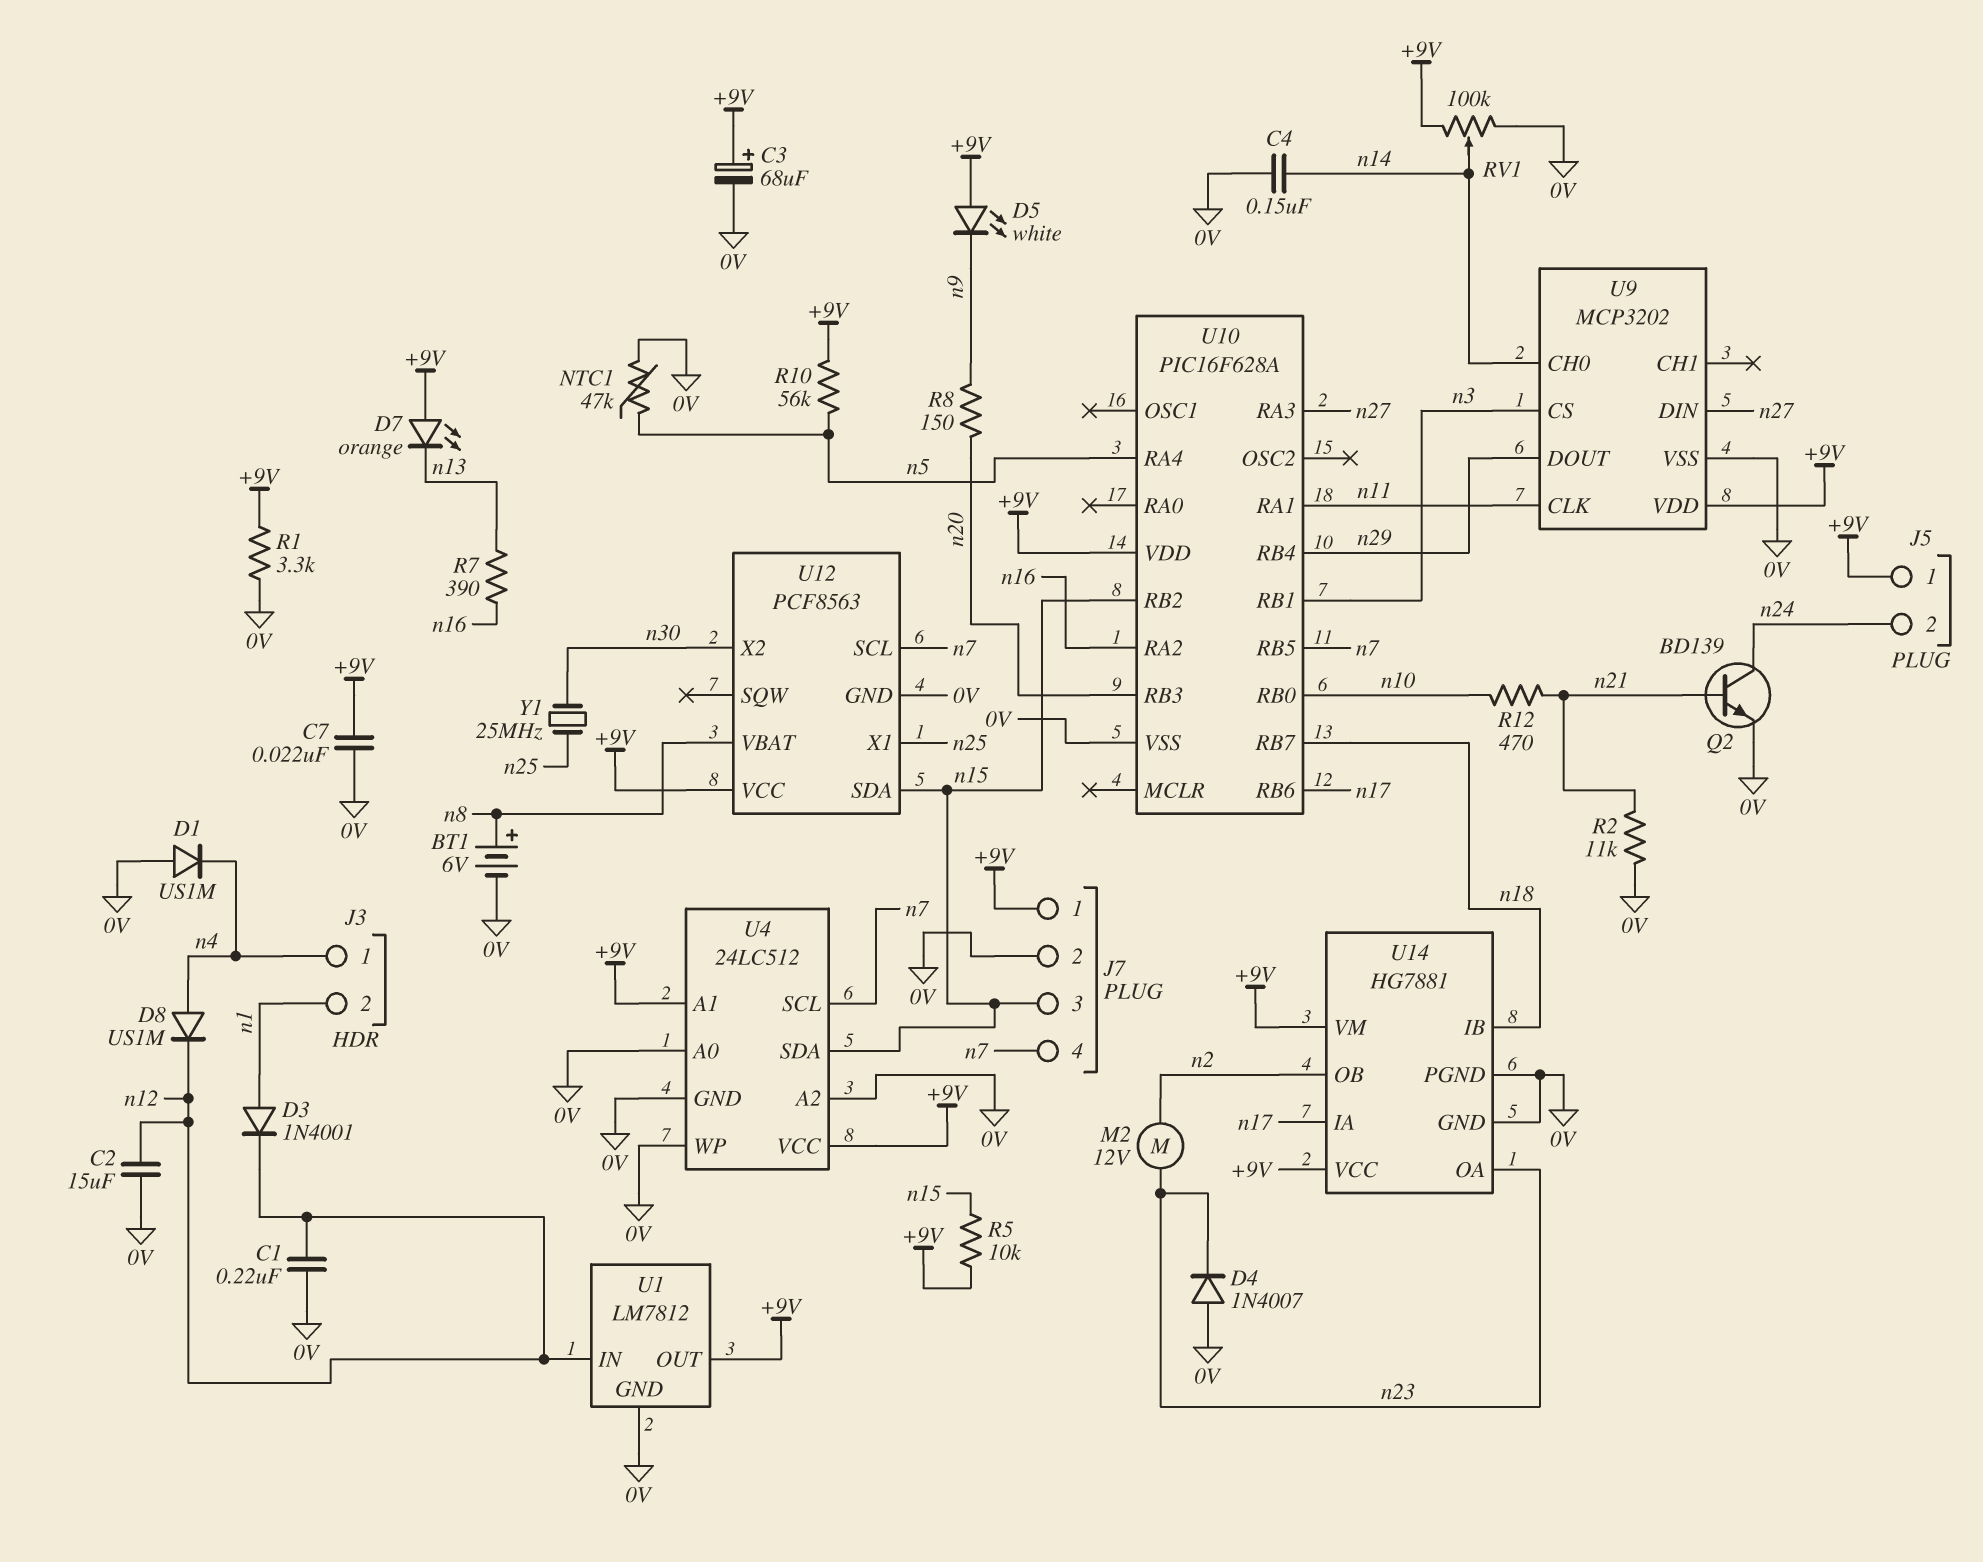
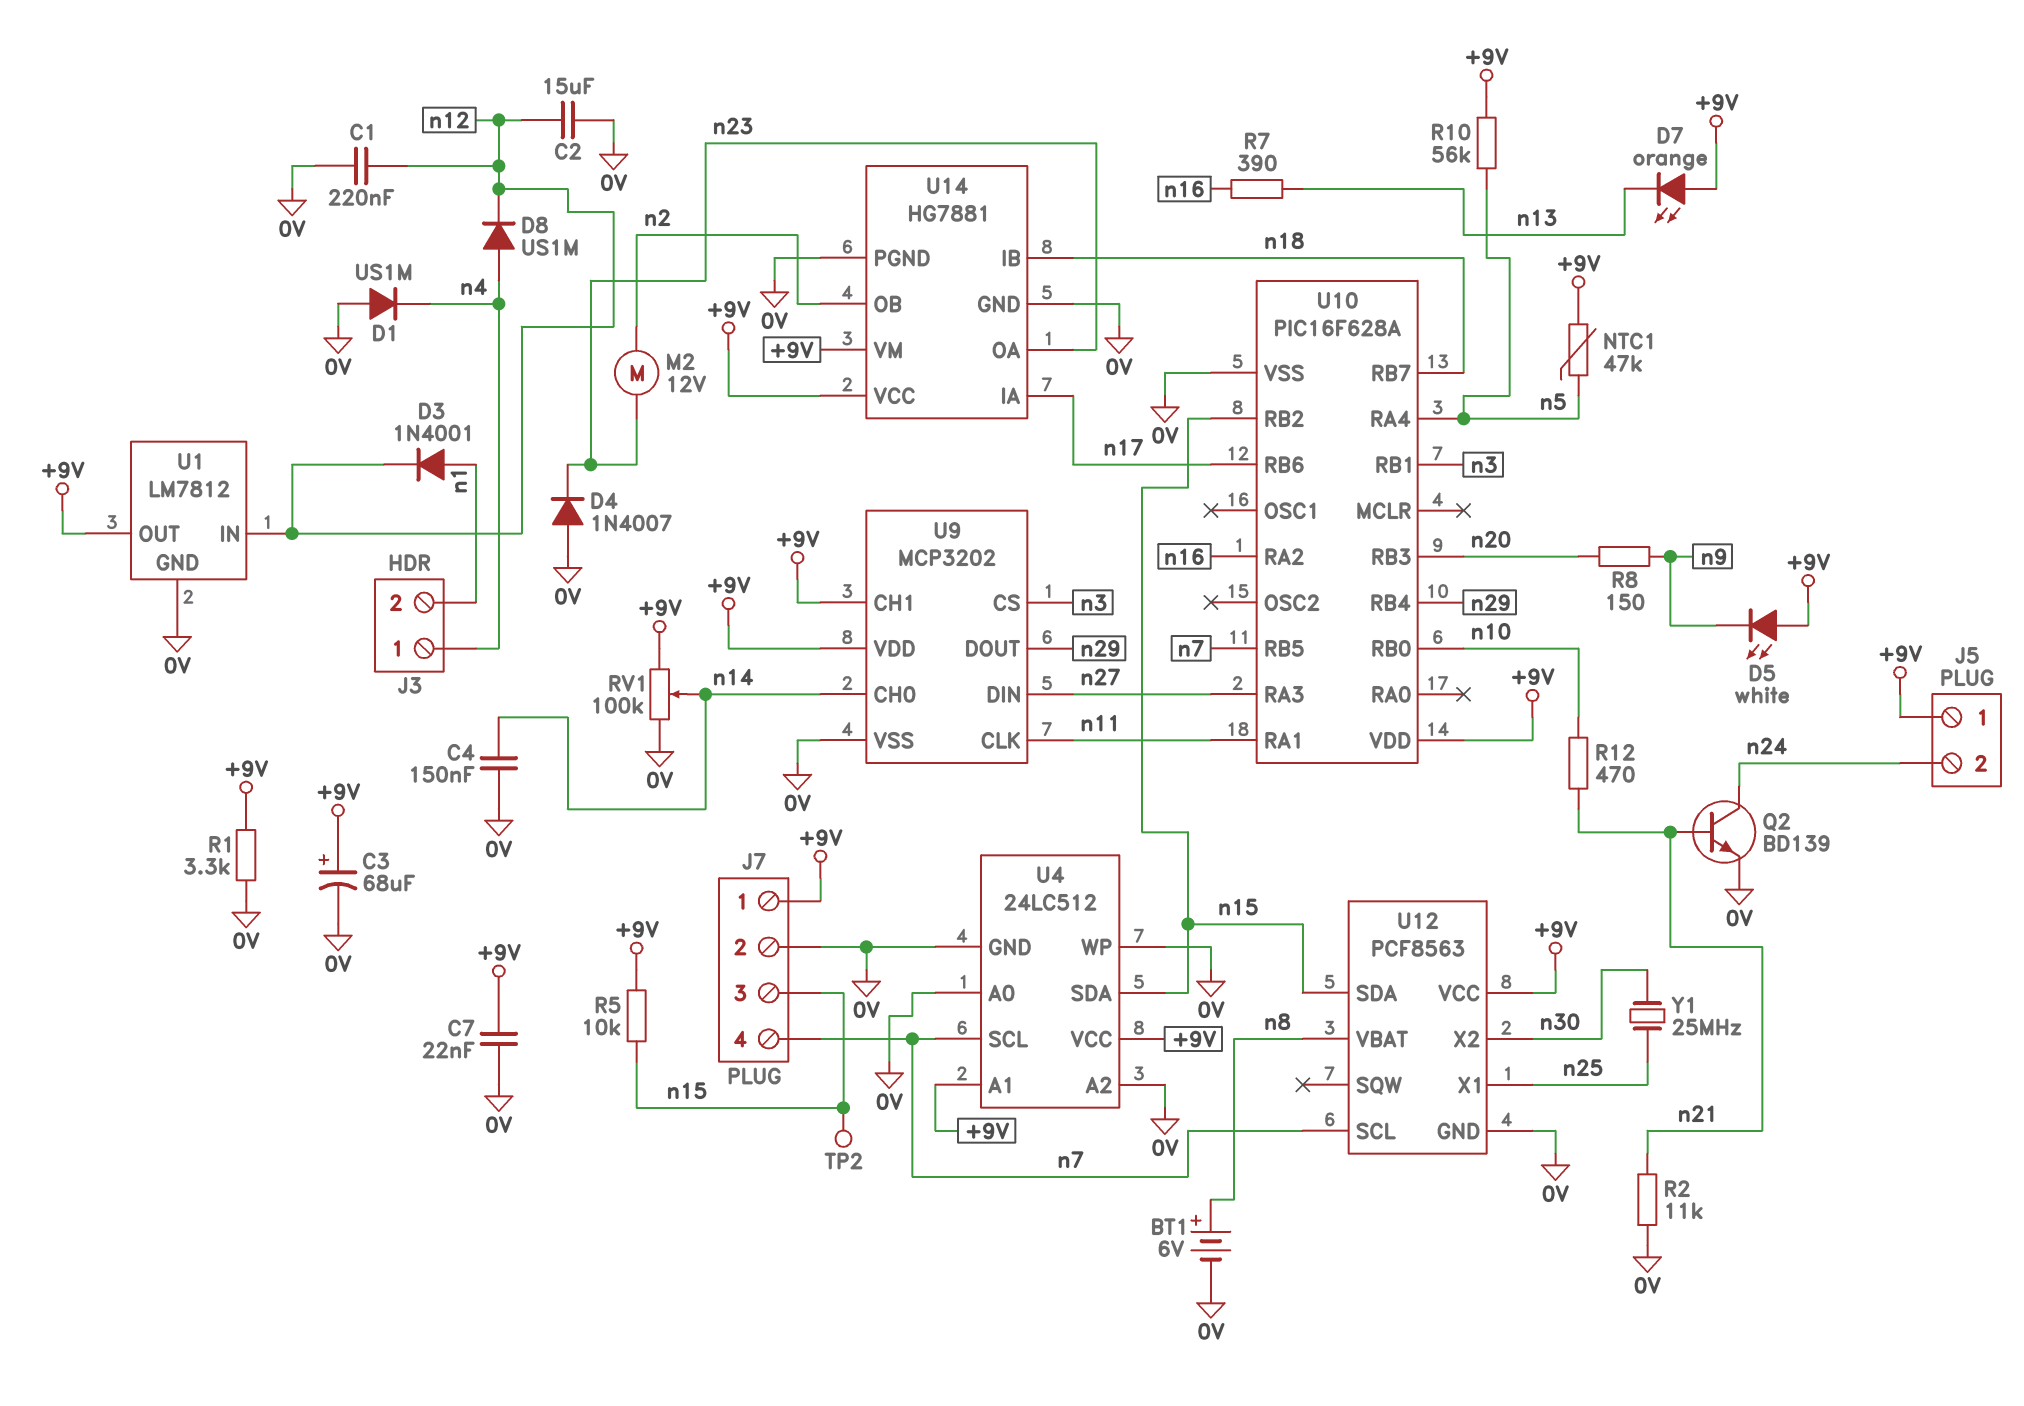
NTC1: 47k (0V, n5) -> 47k (+9V, n5)
TP2: none -> test point (n15)
U9 pin CH1: none -> +9V

